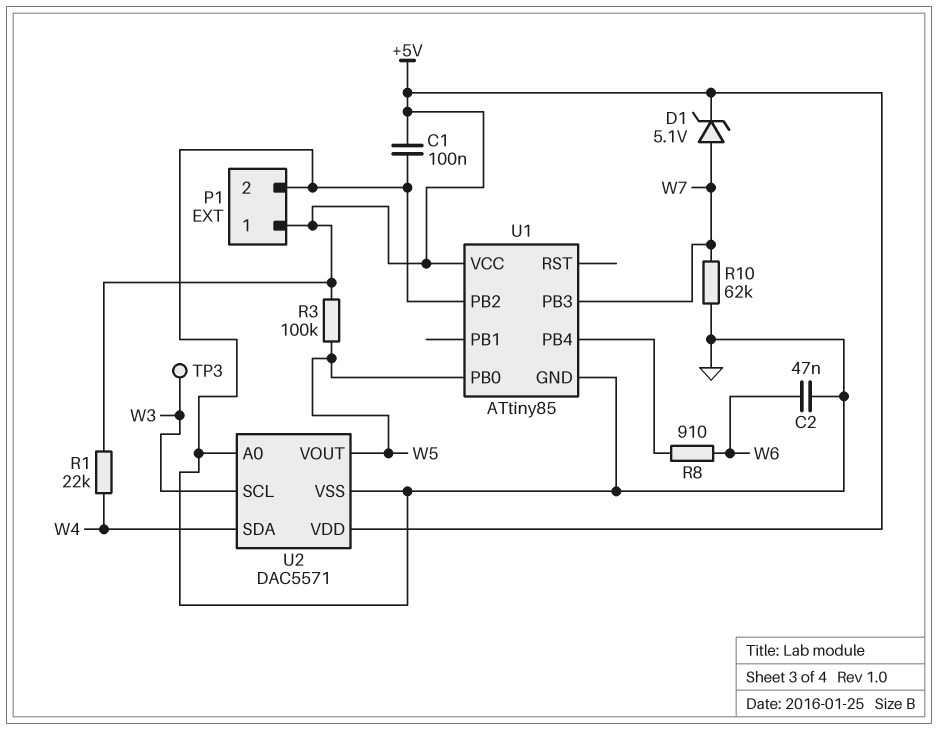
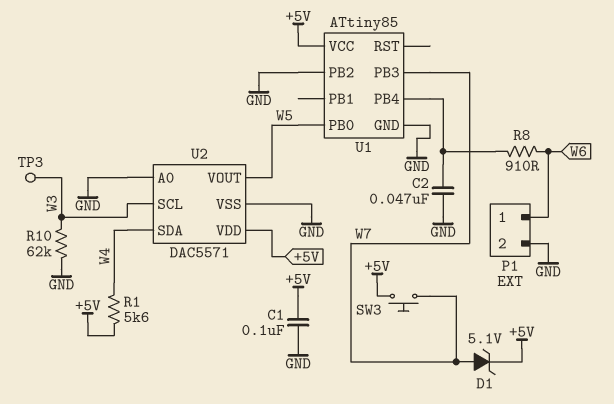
C2: 47nF (GND, W6) -> 47nF (GND, U1/PB4)
P1 pin 1: +5V -> W6
R1: 22k (+5V, W4) -> 5.6k (+5V, W4)
R3: 100k (+5V, W5) -> none
R10: 62k (GND, W7) -> 62k (GND, W3)
SW3: none -> button (+5V, W7)

